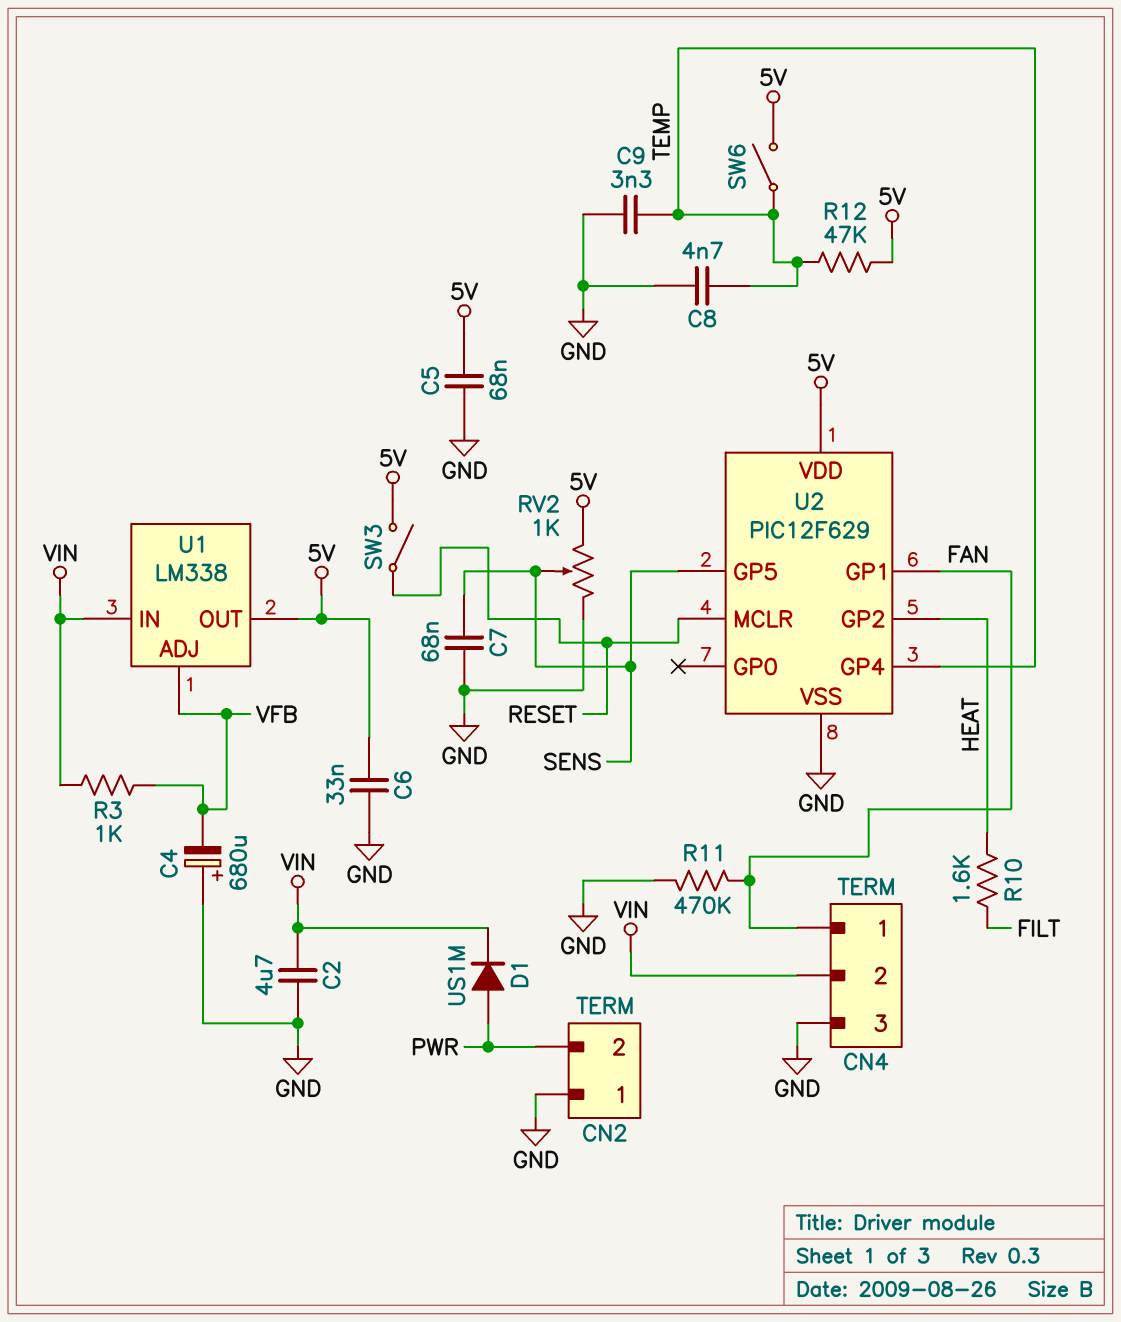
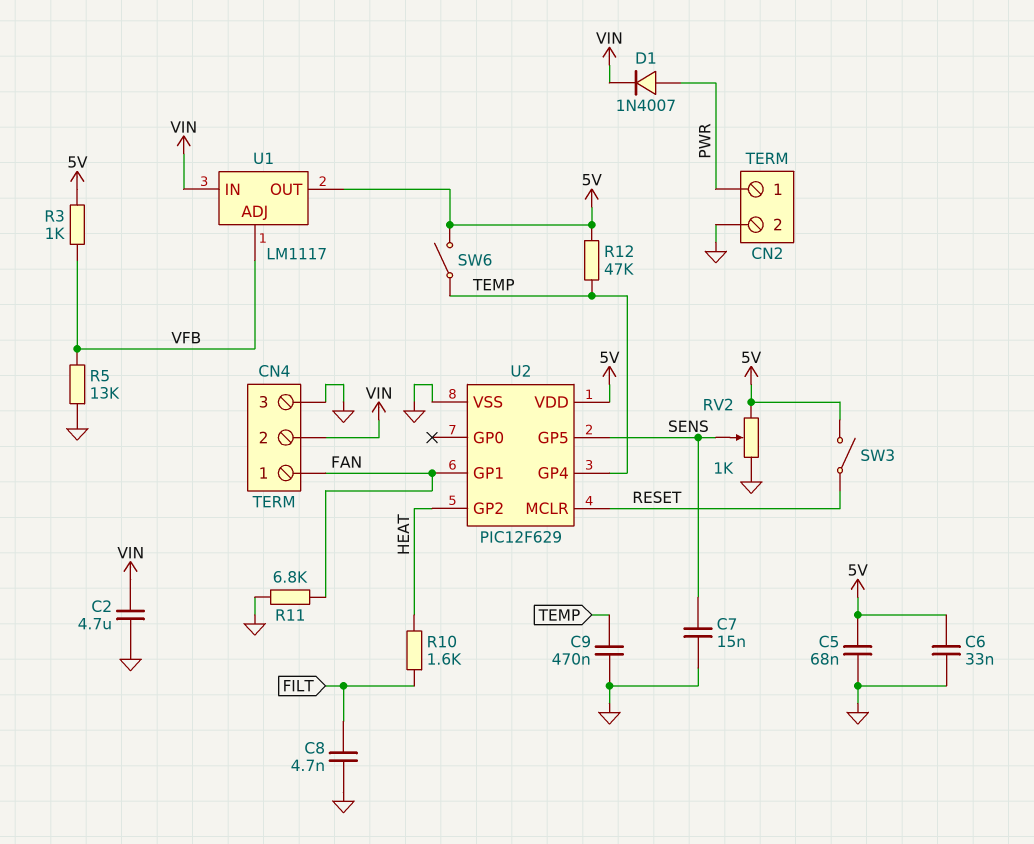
C4: 680uF (plus GND, minus VFB) -> none
C7: 68nF (GND, SENS) -> 15nF (GND, SENS)
C8: 4.7nF (GND, TEMP) -> 4.7nF (FILT, GND)
C9: 3.3nF (GND, TEMP) -> 470nF (GND, TEMP)
CN2 pin 1: GND -> PWR
CN2 pin 2: PWR -> GND
D1: diode US1M (A PWR, K VIN) -> diode 1N4007 (A PWR, K VIN)
R3: 1k (VFB, VIN) -> 1k (5V, VFB)
R5: none -> 13k (GND, VFB)
R11: 470k (FAN, GND) -> 6.8k (FAN, GND)
U1: LM338 -> LM1117

